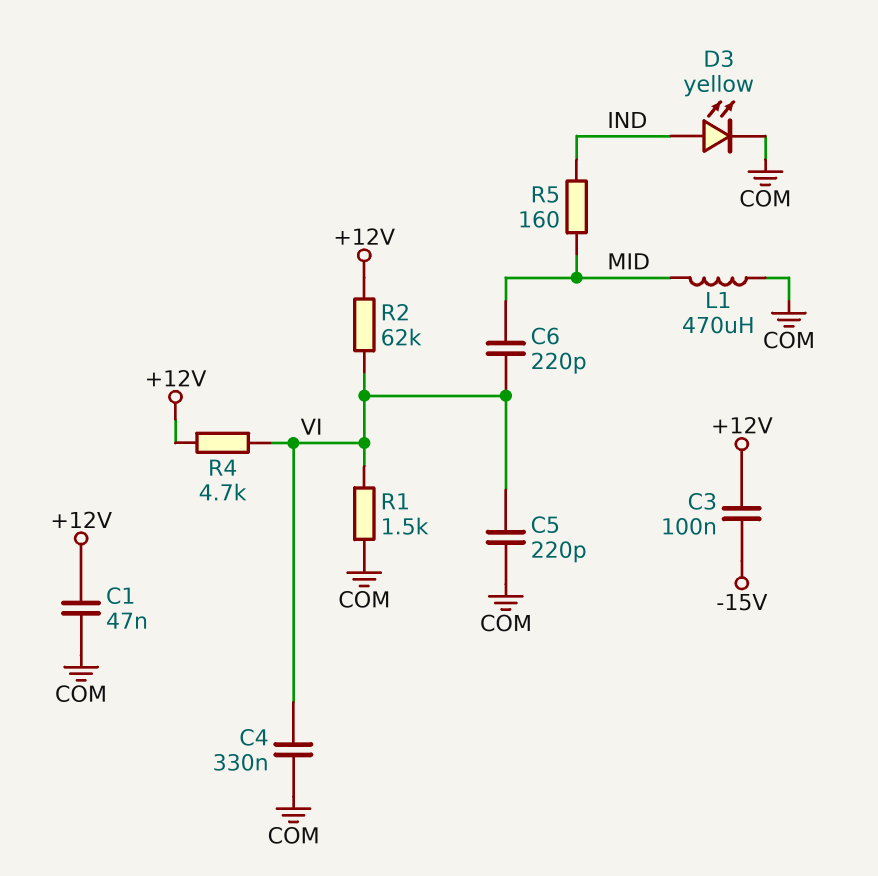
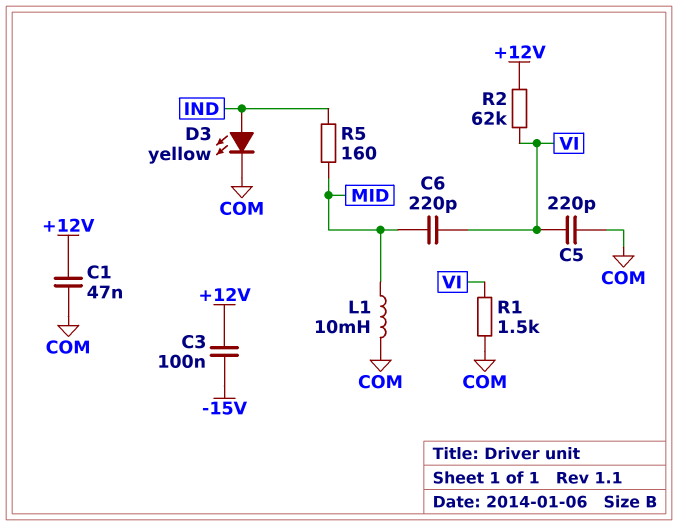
C4: 330nF (COM, VI) -> none
L1: 470uH (COM, MID) -> 10mH (COM, MID)
R4: 4.7k (+12V, VI) -> none

